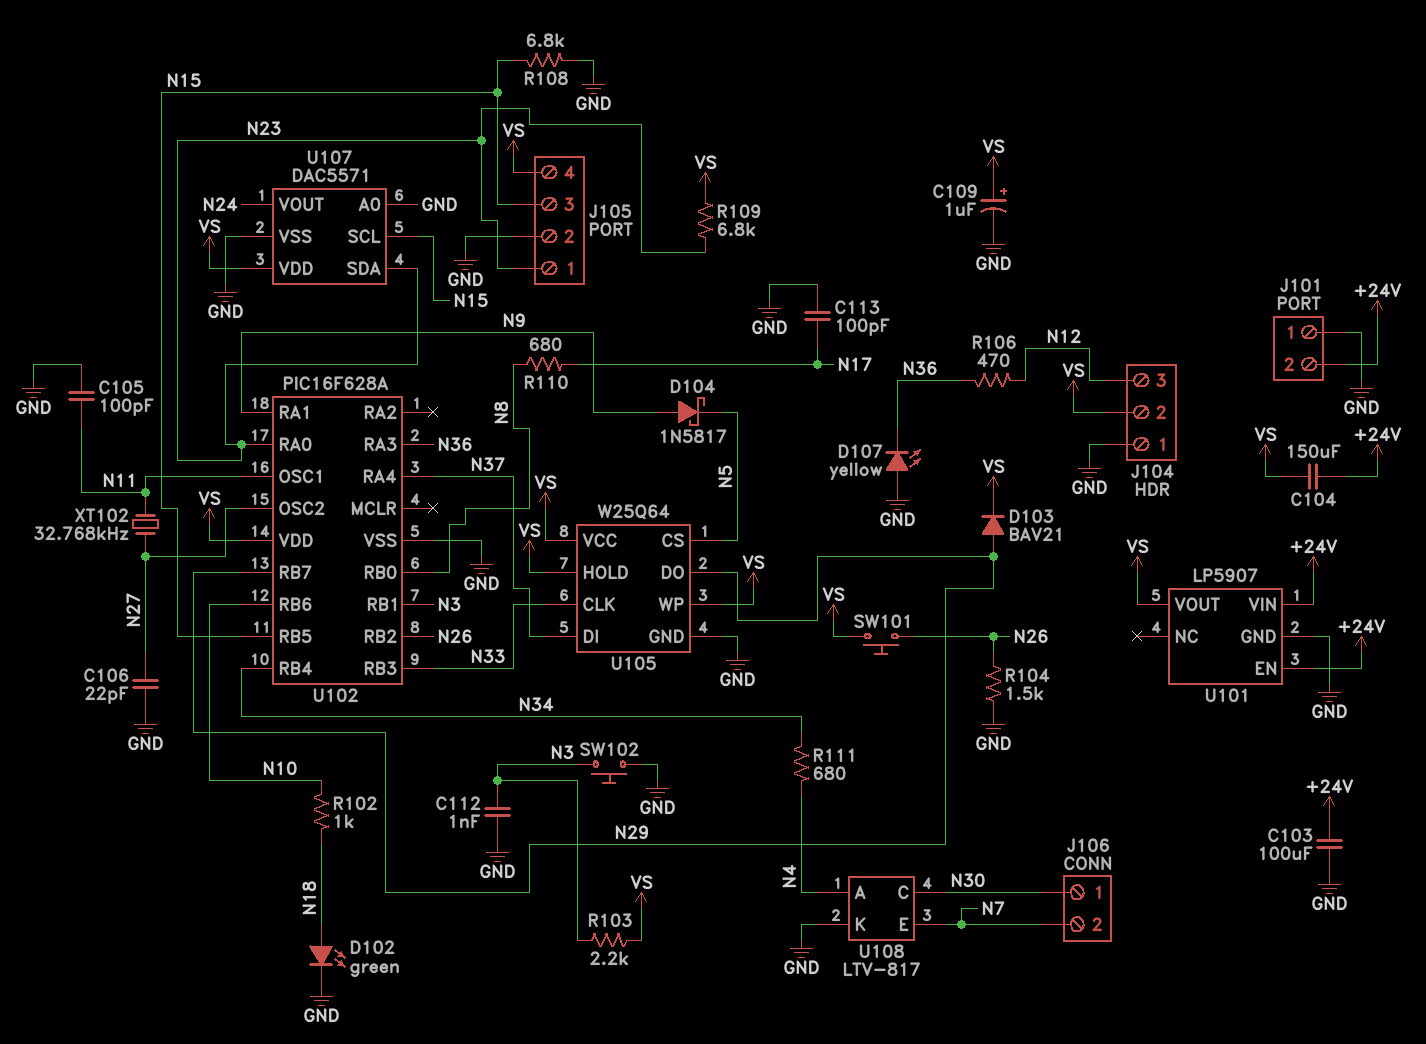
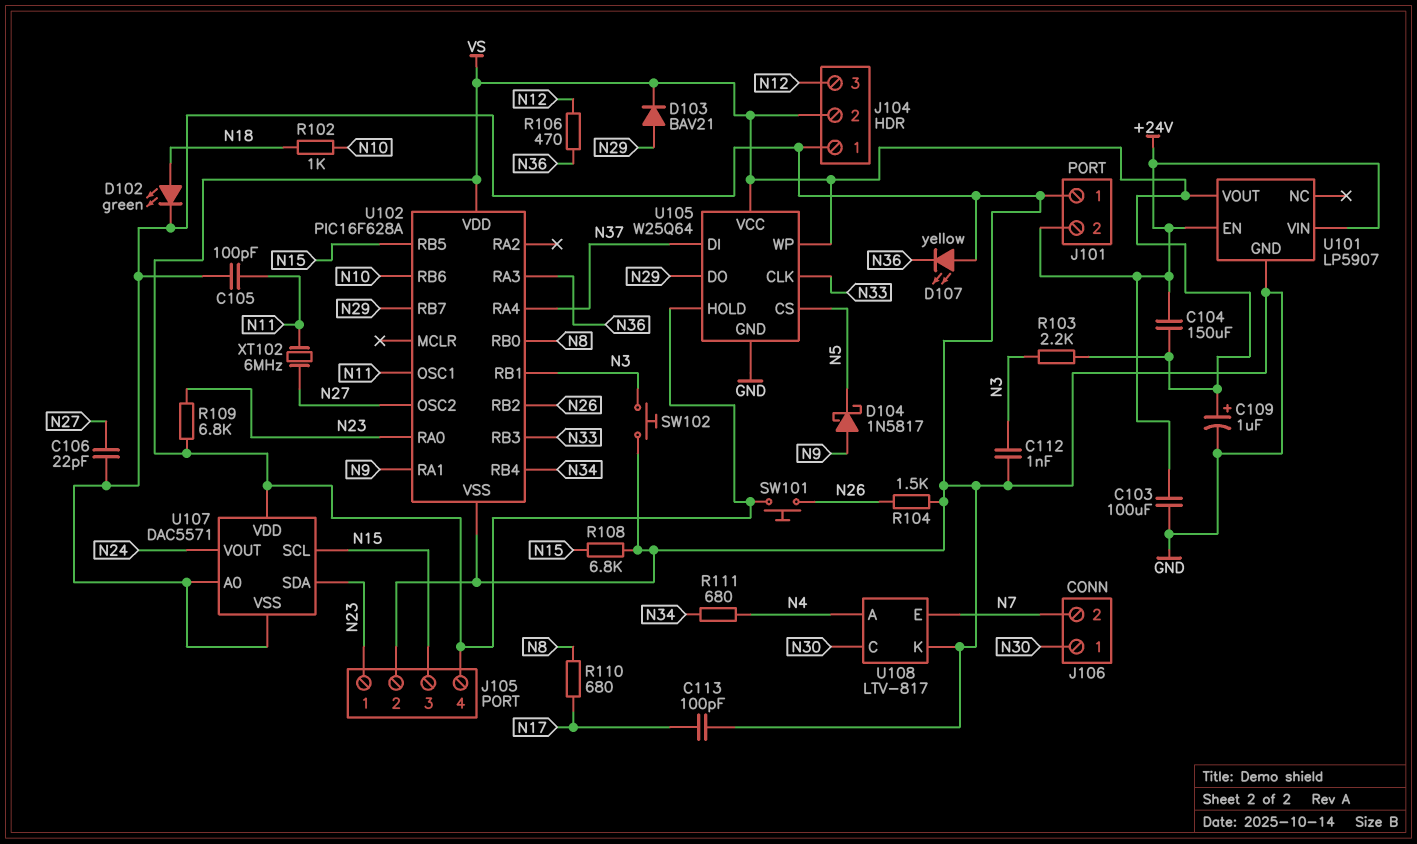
XT102: 32.768kHz (N11, N27) -> 6MHz (N11, N27)

